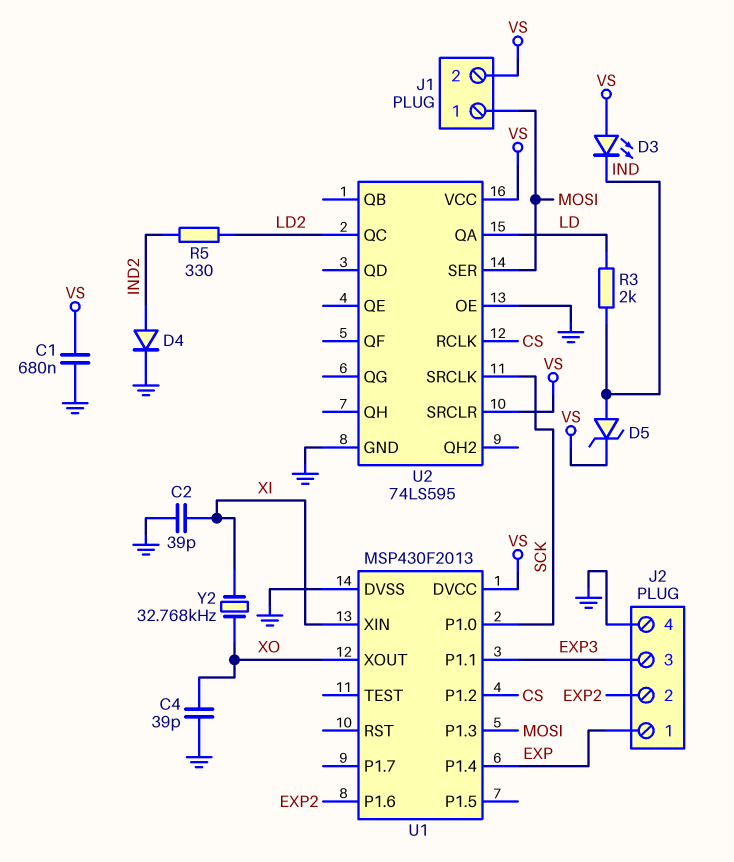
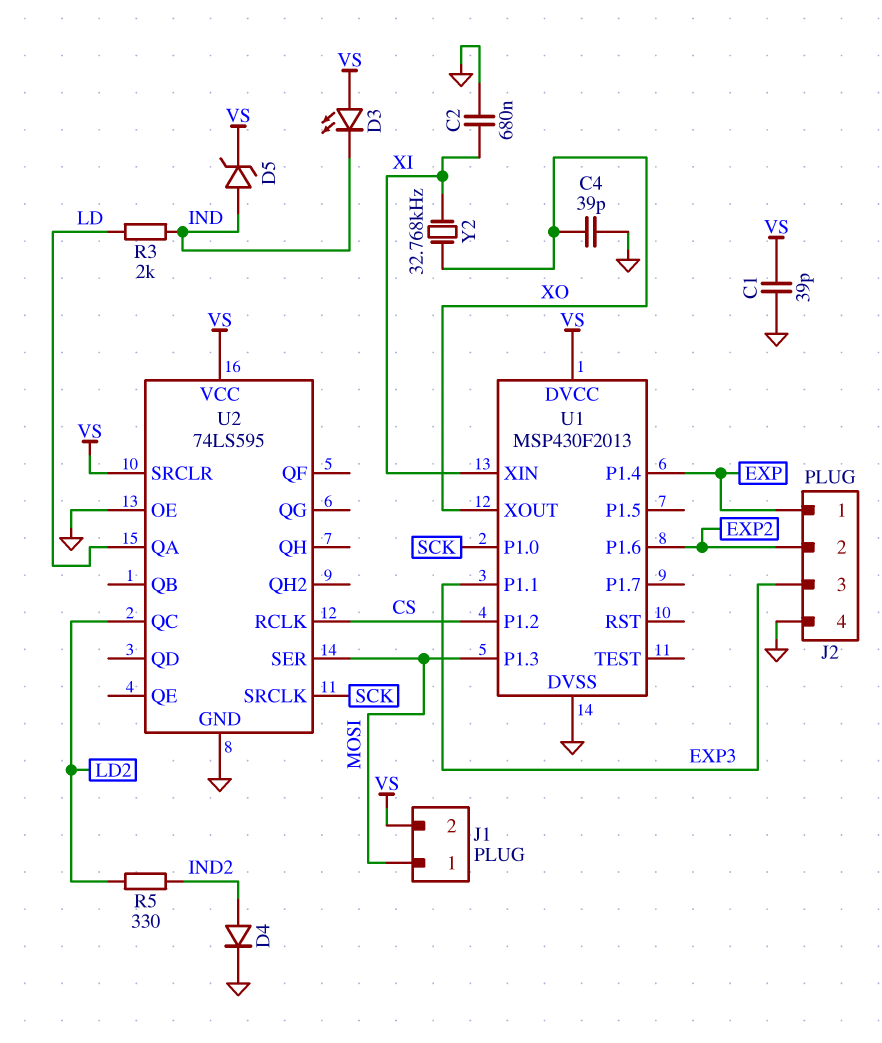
C1: 680nF (GND, VS) -> 39pF (GND, VS)
C2: 39pF (GND, XI) -> 680nF (GND, XI)

